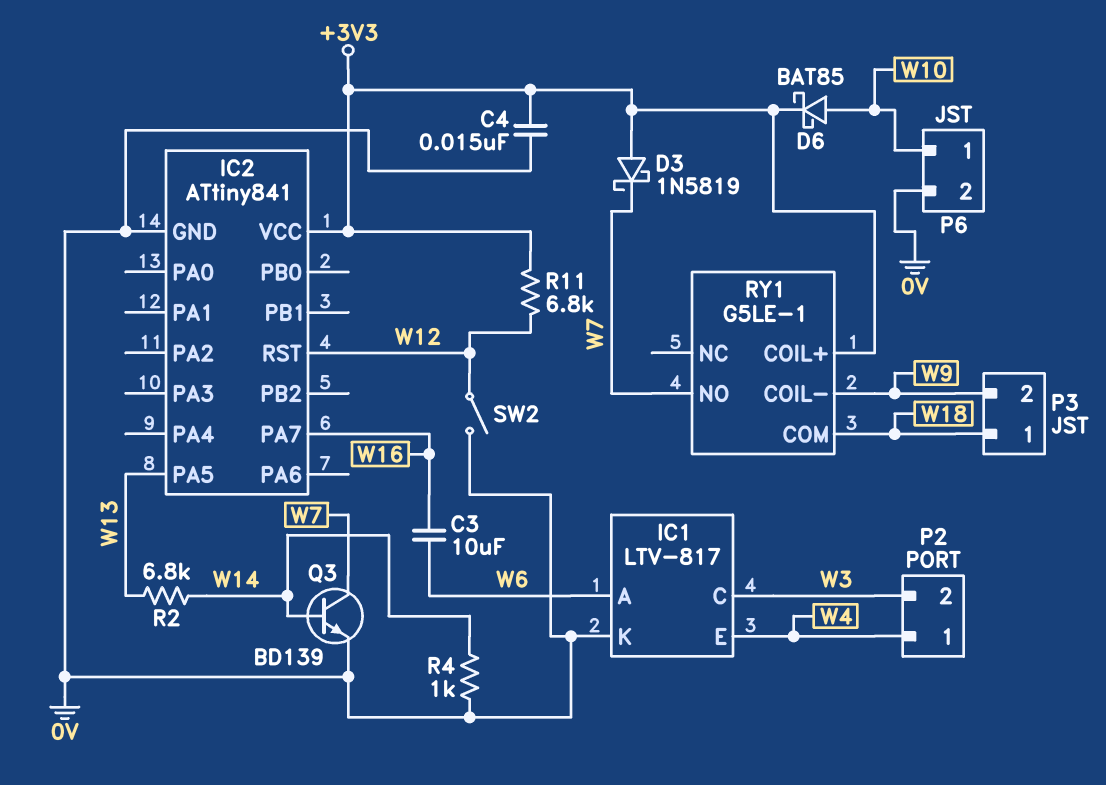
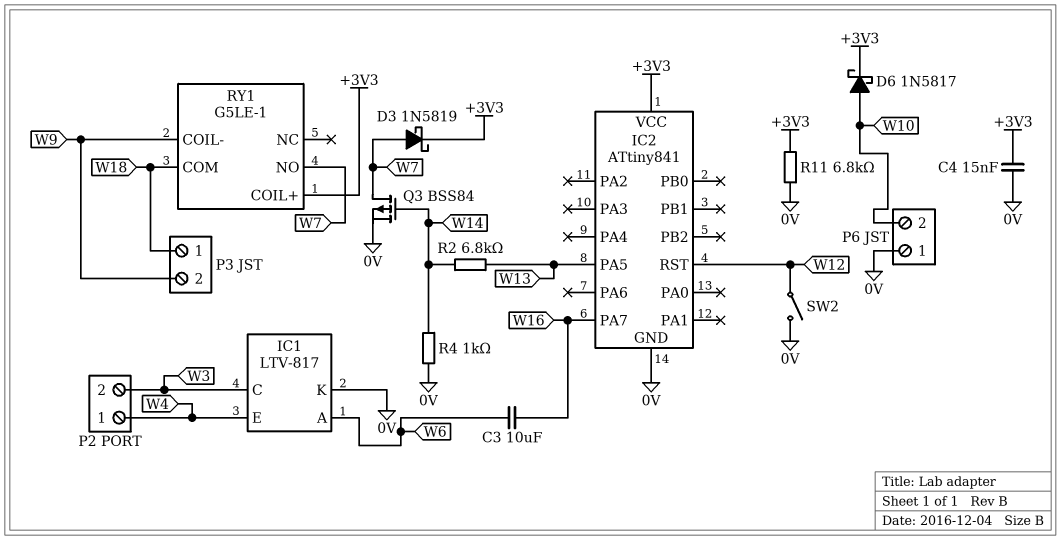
D3: schottky 1N5819 (A +3V3, K W7) -> schottky 1N5819 (A W7, K +3V3)
D6: schottky BAT85 (A W10, K +3V3) -> schottky 1N5817 (A W10, K +3V3)
P6 pin 1: W10 -> 0V
P6 pin 2: 0V -> W10
Q3: NPN BD139 (B W14, C W7, E 0V) -> PMOS BSS84 (G W14, D W7, S 0V)
R11: 6.8k (+3V3, W12) -> 6.8k (+3V3, 0V)

